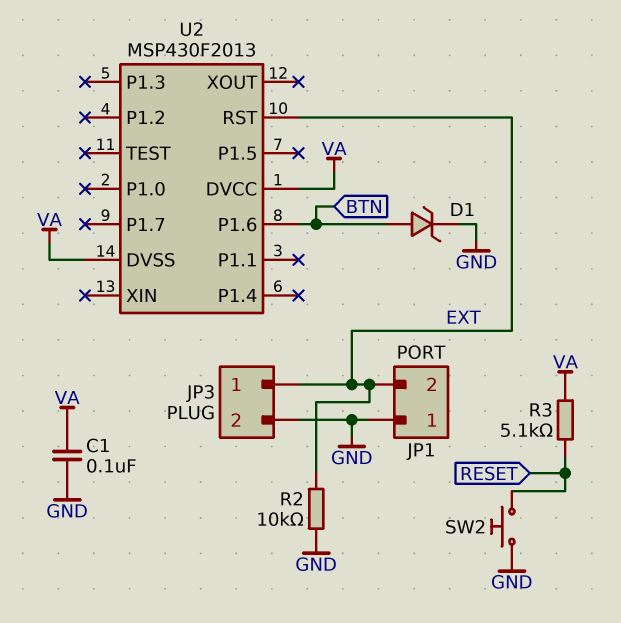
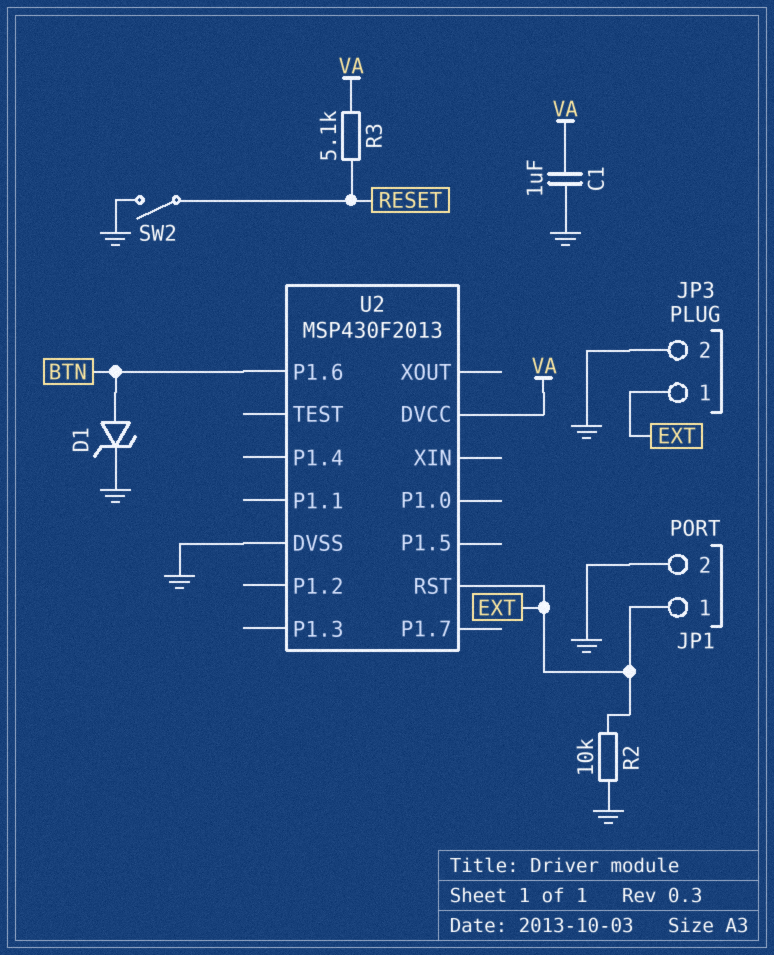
C1: 100nF (GND, VA) -> 1uF (GND, VA)
JP1 pin 1: GND -> EXT
JP1 pin 2: EXT -> GND
SW2: button (GND, RESET) -> switch (GND, RESET)
U2 pin DVSS: VA -> GND

